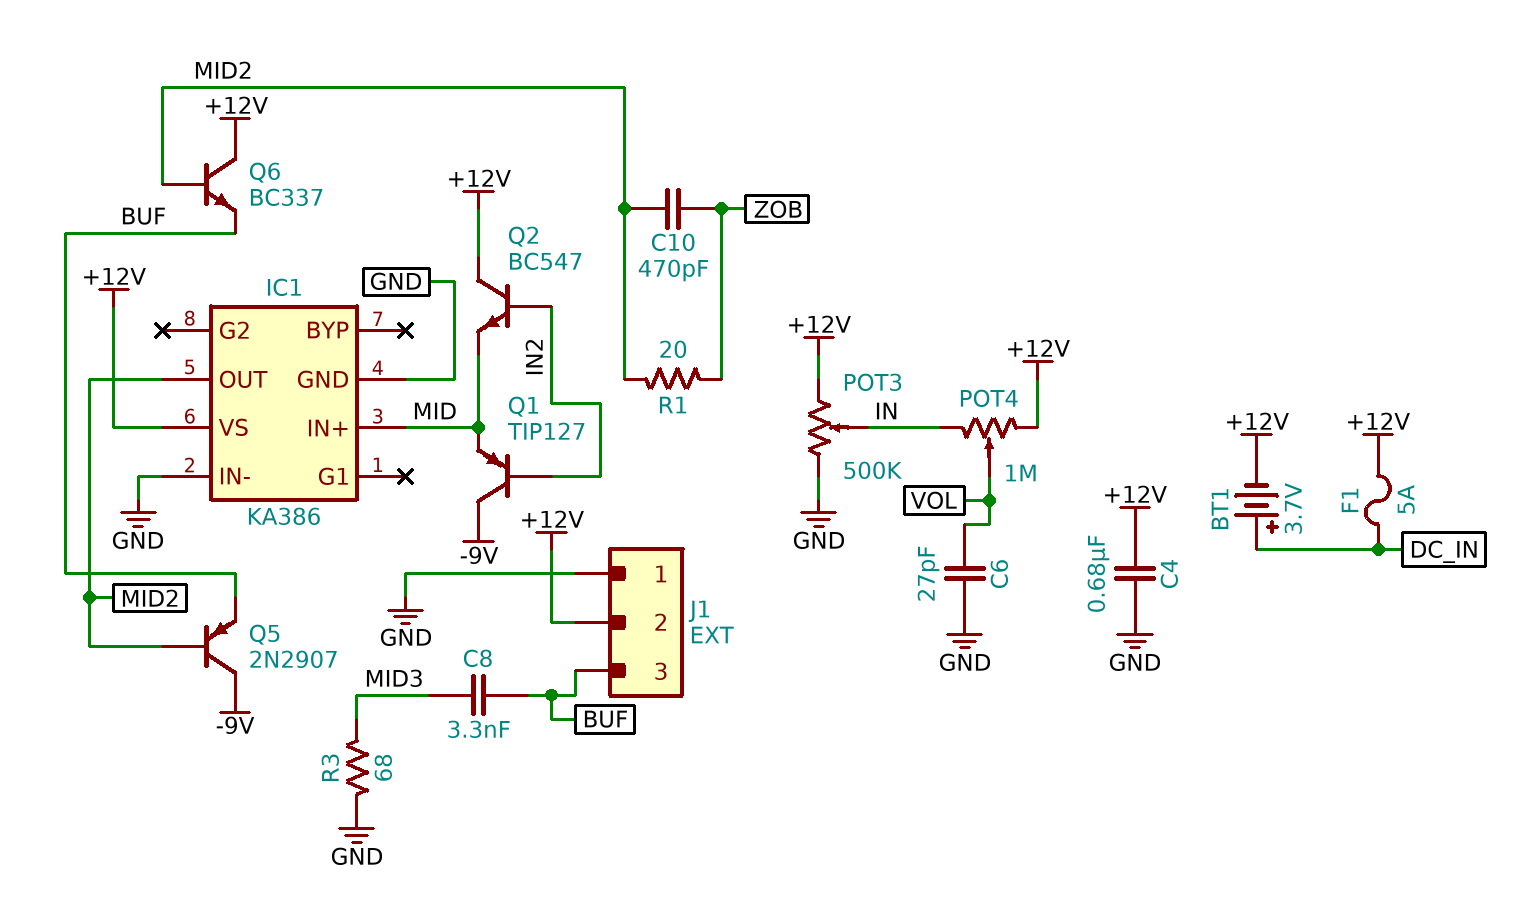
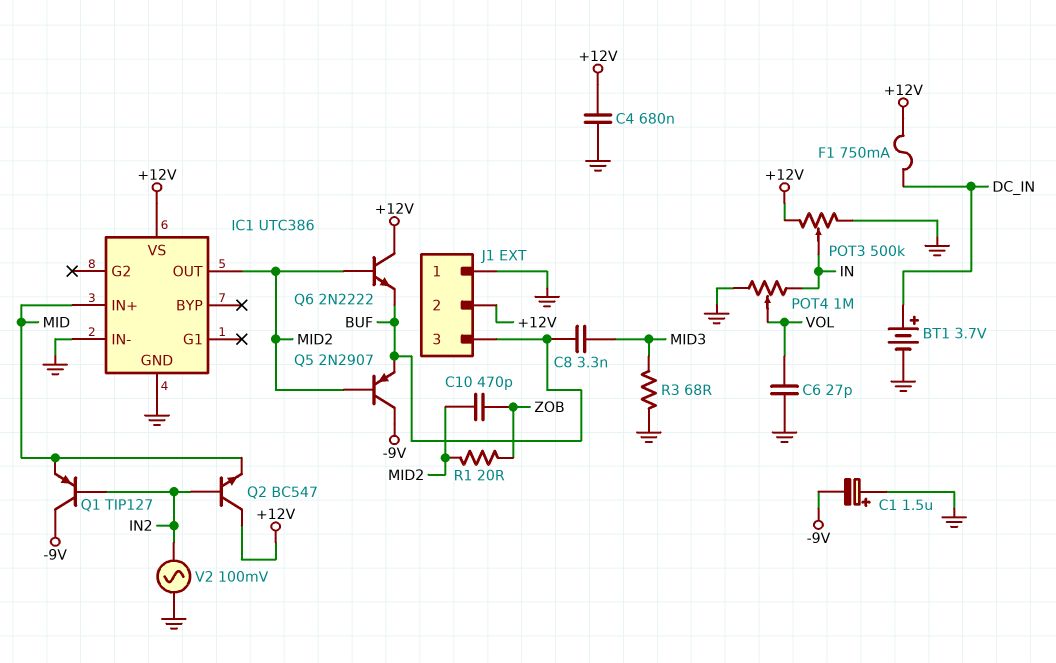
BT1: 3.7V (plus DC_IN, minus +12V) -> 3.7V (plus DC_IN, minus GND)
C1: none -> 1.5uF (plus GND, minus -9V)
F1: 5A (+12V, DC_IN) -> 750mA (+12V, DC_IN)
IC1: KA386 -> UTC386
POT4: 1M (+12V, IN, wiper VOL) -> 1M (GND, IN, wiper VOL)
Q6: NPN BC337 (B MID2, C +12V, E BUF) -> NPN 2N2222 (B MID2, C +12V, E BUF)
V2: none -> AC 100mV (GND, IN2)

